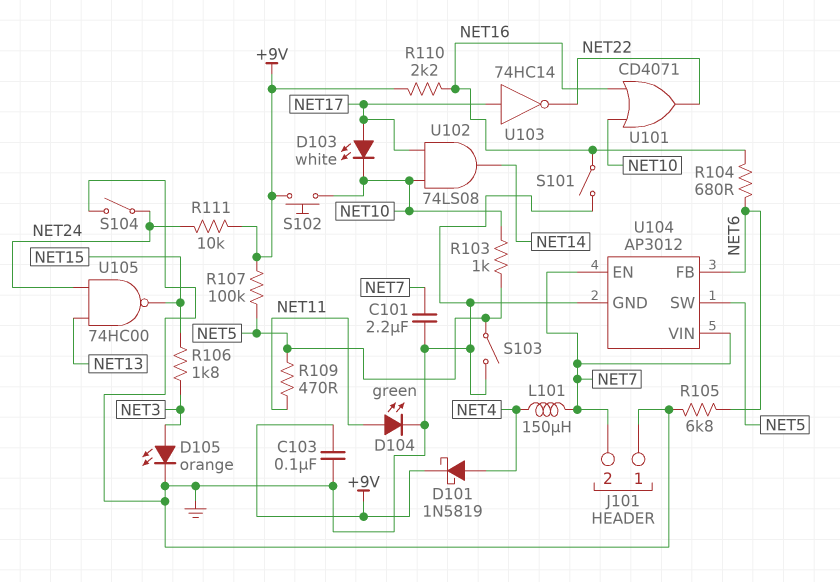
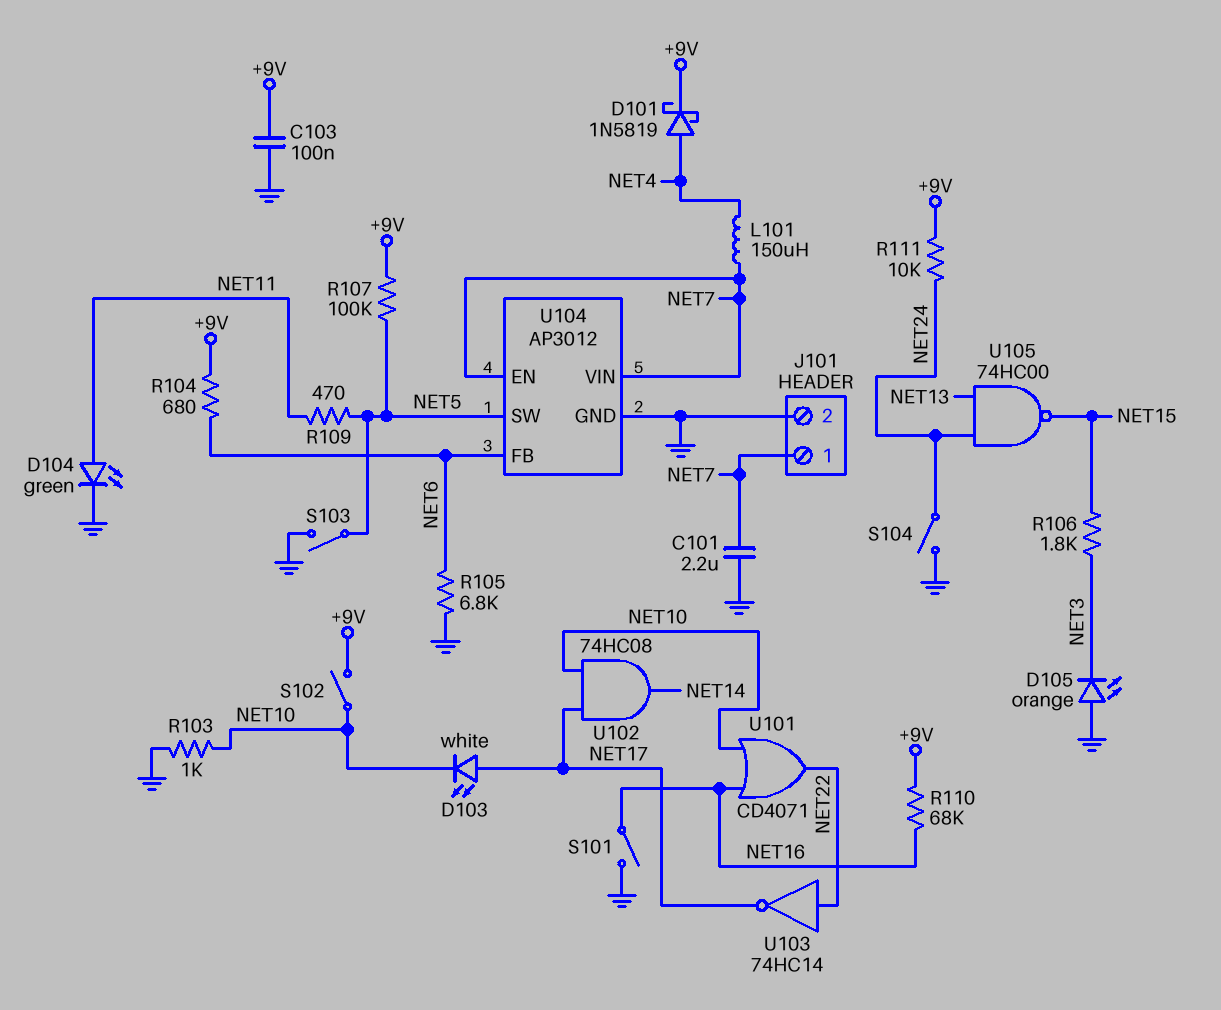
D105: LED orange (A NET3, K GND) -> LED orange (A GND, K NET3)
J101 pin 1: GND -> NET7
J101 pin 2: NET7 -> GND
R103: 1k (NET5, NET10) -> 1k (GND, NET10)
R104: 680 (NET6, NET16) -> 680 (+9V, NET6)
R110: 2.2k (+9V, NET16) -> 68k (+9V, NET16)
S102: button (+9V, NET10) -> switch (+9V, NET10)
U102: AND 74LS08 (in NET10, in NET17, out NET14) -> AND 74HC08 (in NET10, in NET17, out NET14)
U103: NOT 74HC14 (in NET17, out NET22) -> NOT 74HC14 (in NET22, out NET17)

